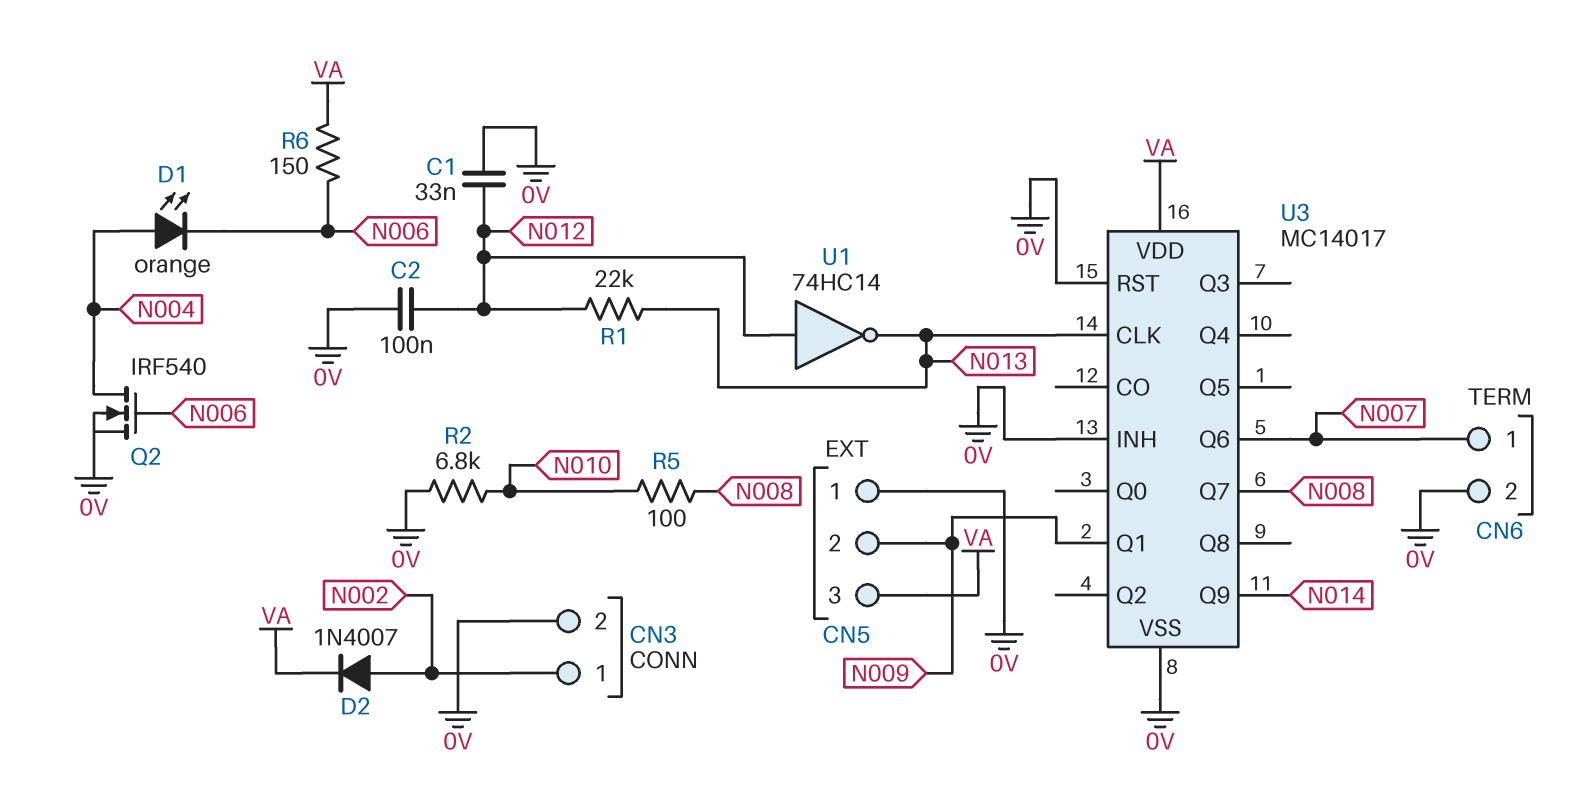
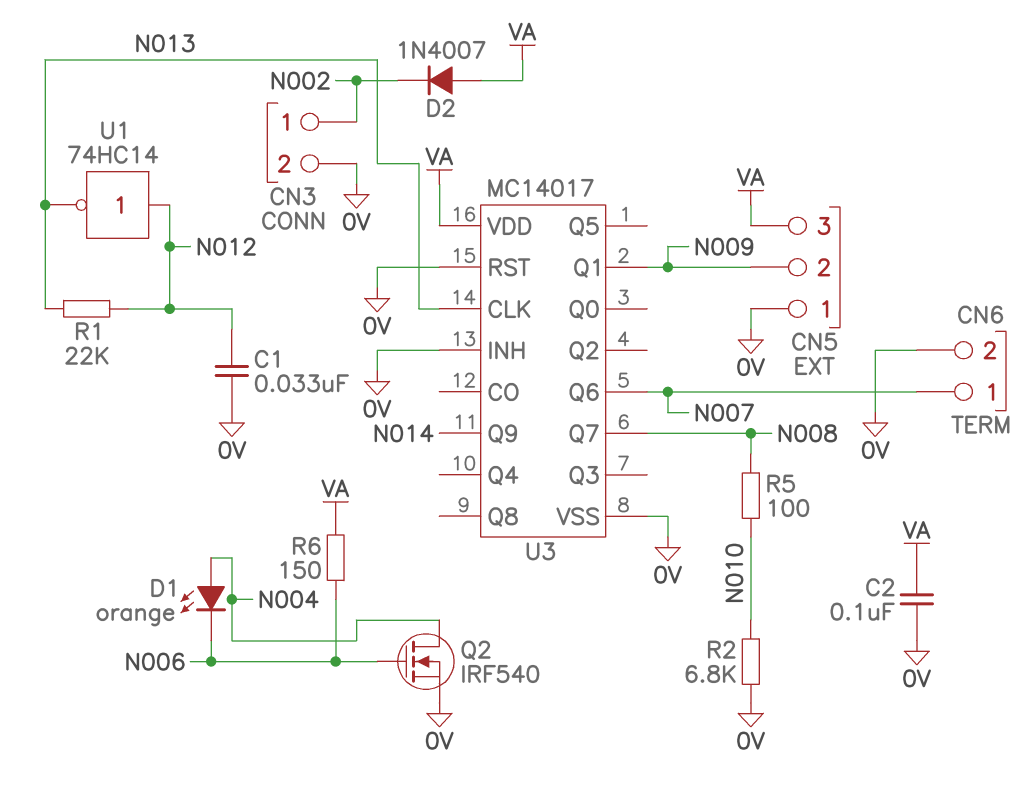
C2: 100nF (0V, N012) -> 100nF (0V, VA)
D2: diode 1N4007 (A N002, K VA) -> diode 1N4007 (A VA, K N002)

